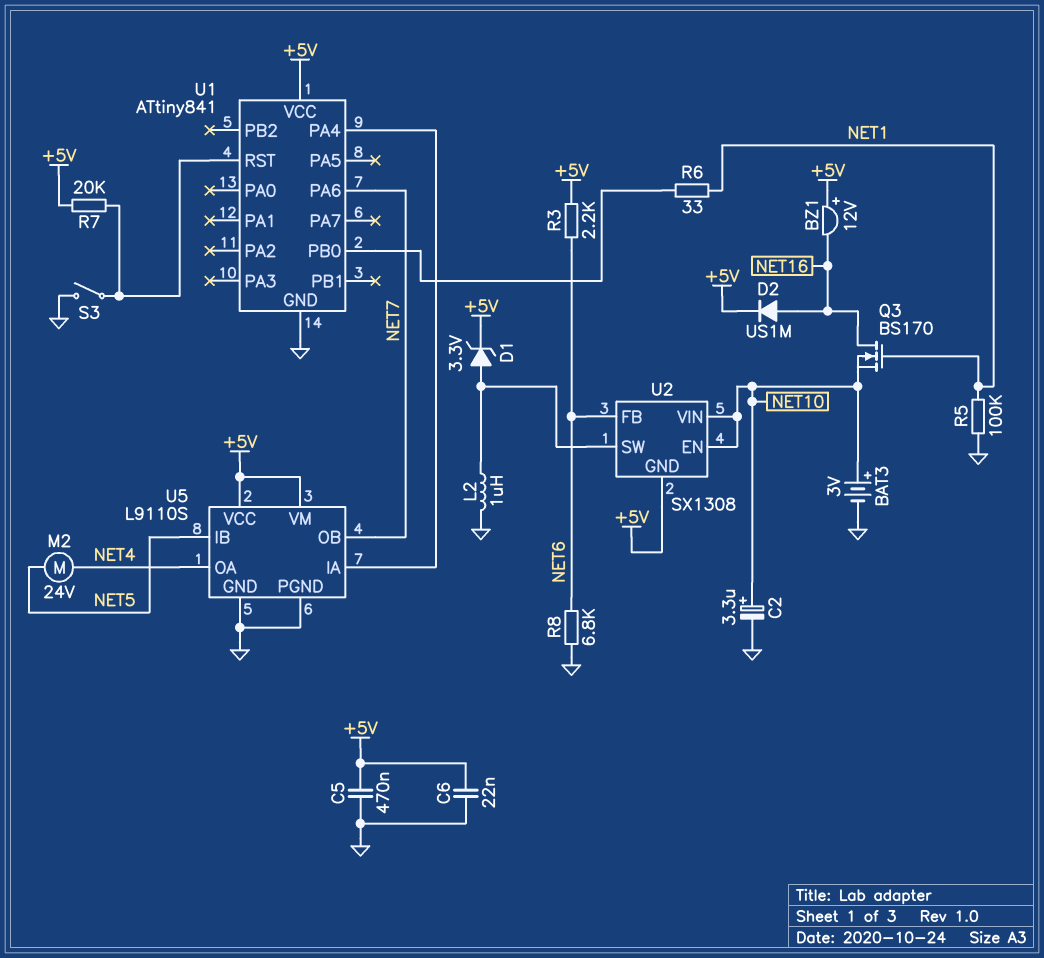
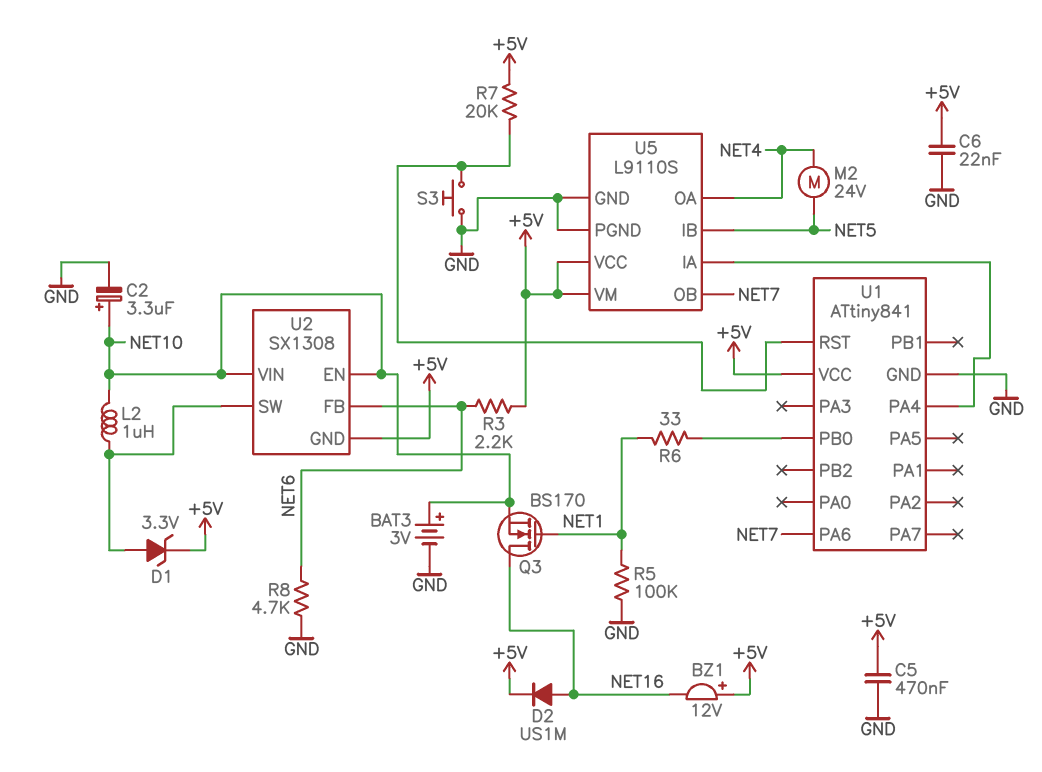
L2: 1uH (GND, U2/SW) -> 1uH (NET10, U2/SW)
R8: 6.8k (GND, NET6) -> 4.7k (GND, NET6)
S3: switch (GND, U1/RST) -> button (GND, U1/RST)

